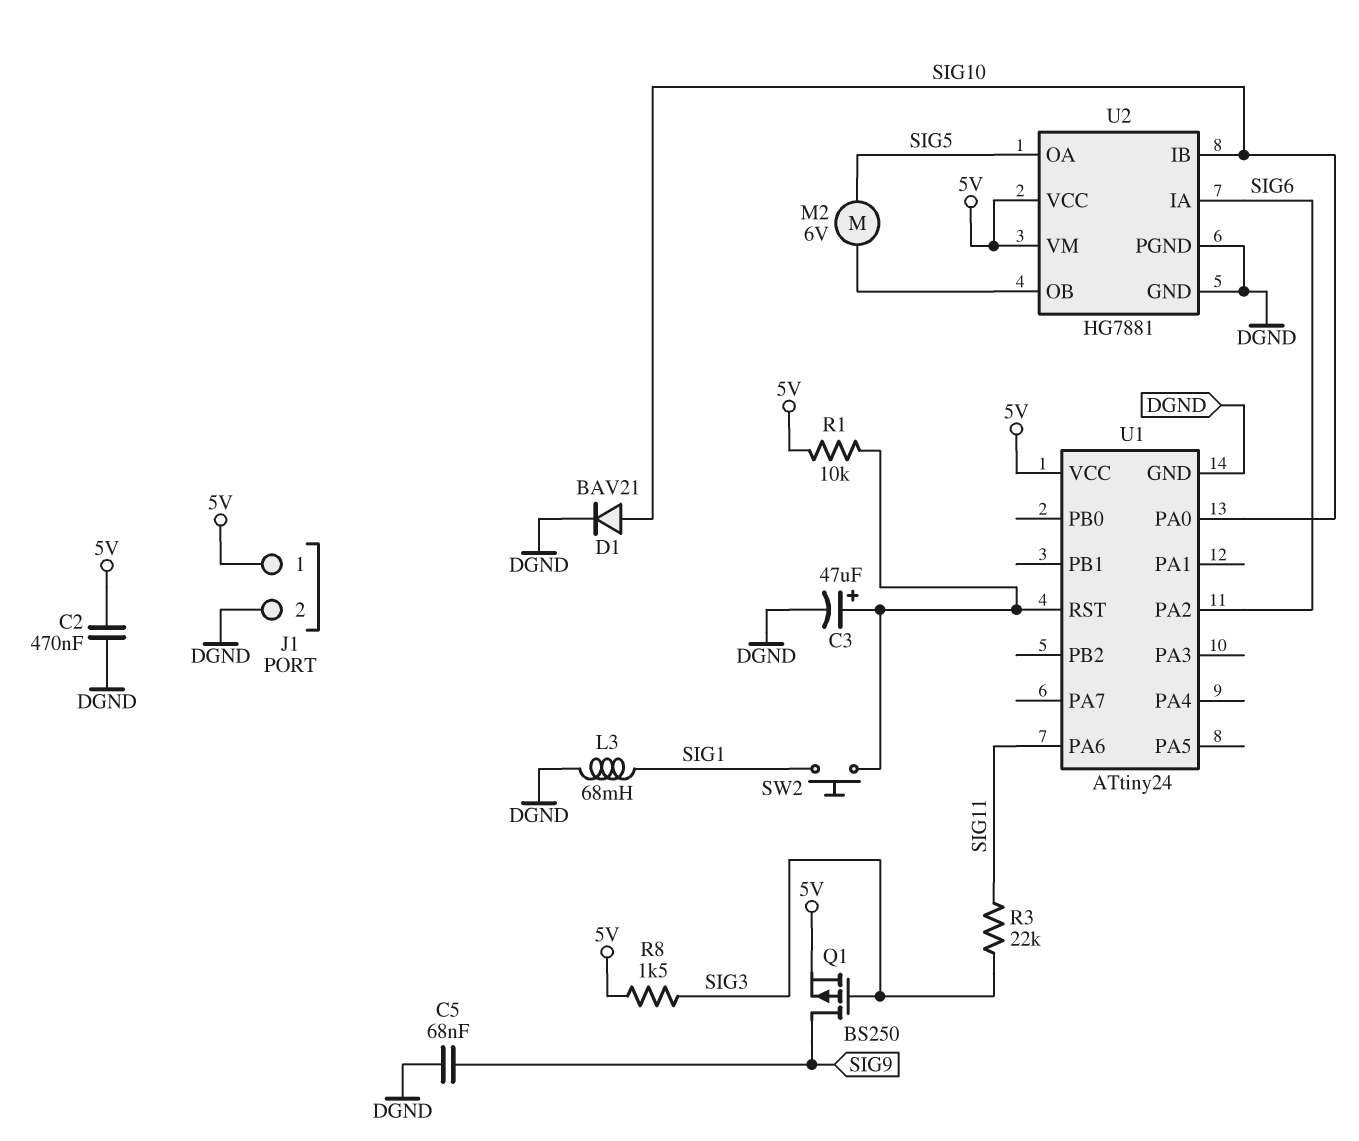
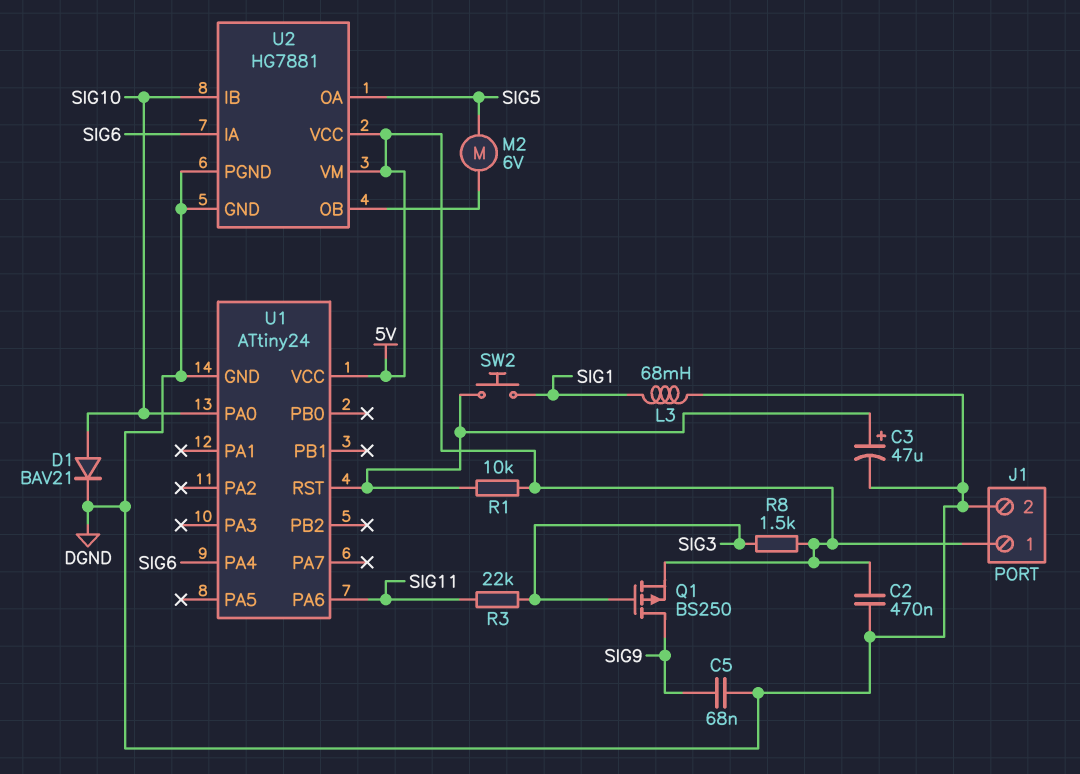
U1 pin PA2: SIG6 -> none
U1 pin PA4: none -> SIG6

